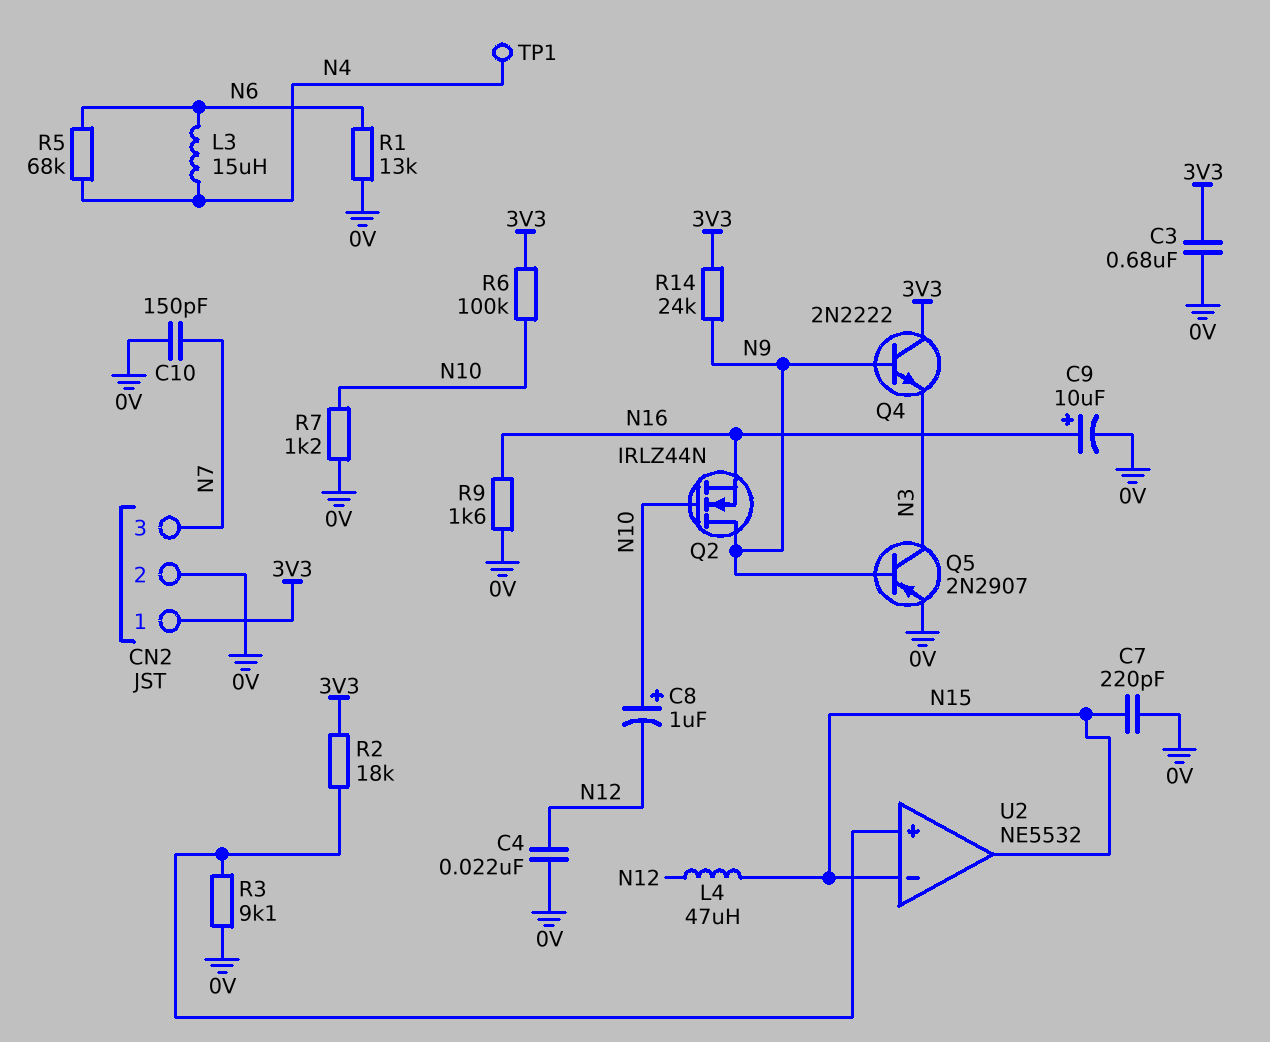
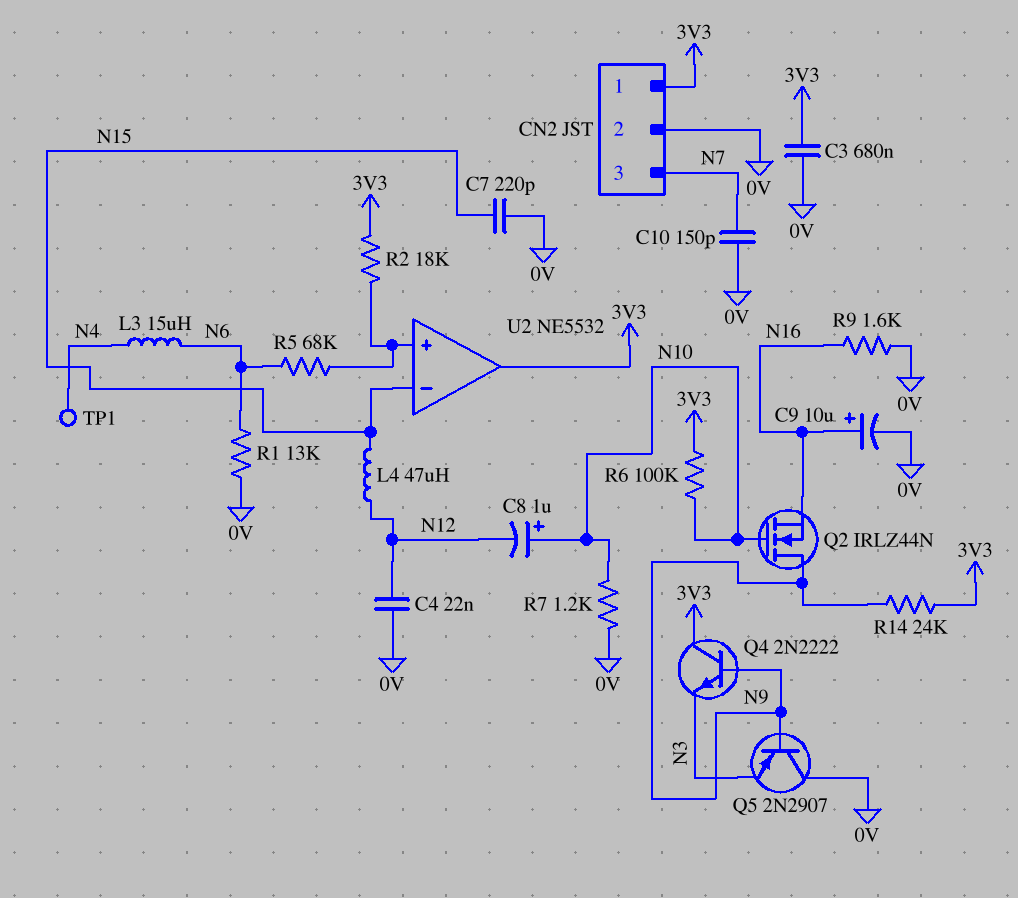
Q5: PNP 2N2907 (B N9, C N3, E 0V) -> PNP 2N2907 (B N9, C 0V, E N3)
R3: 9.1k (0V, U2/in+) -> none
R5: 68k (N4, N6) -> 68k (N6, U2/in+)
U2 pin out: N15 -> 3V3

